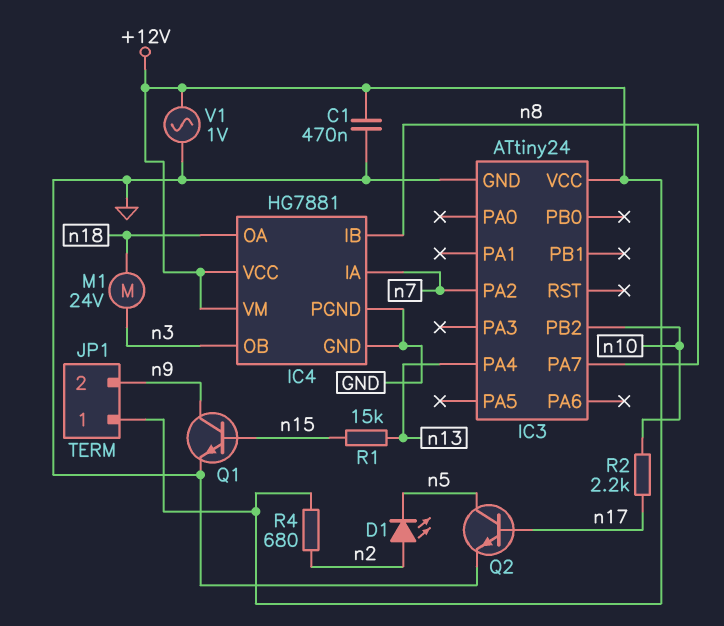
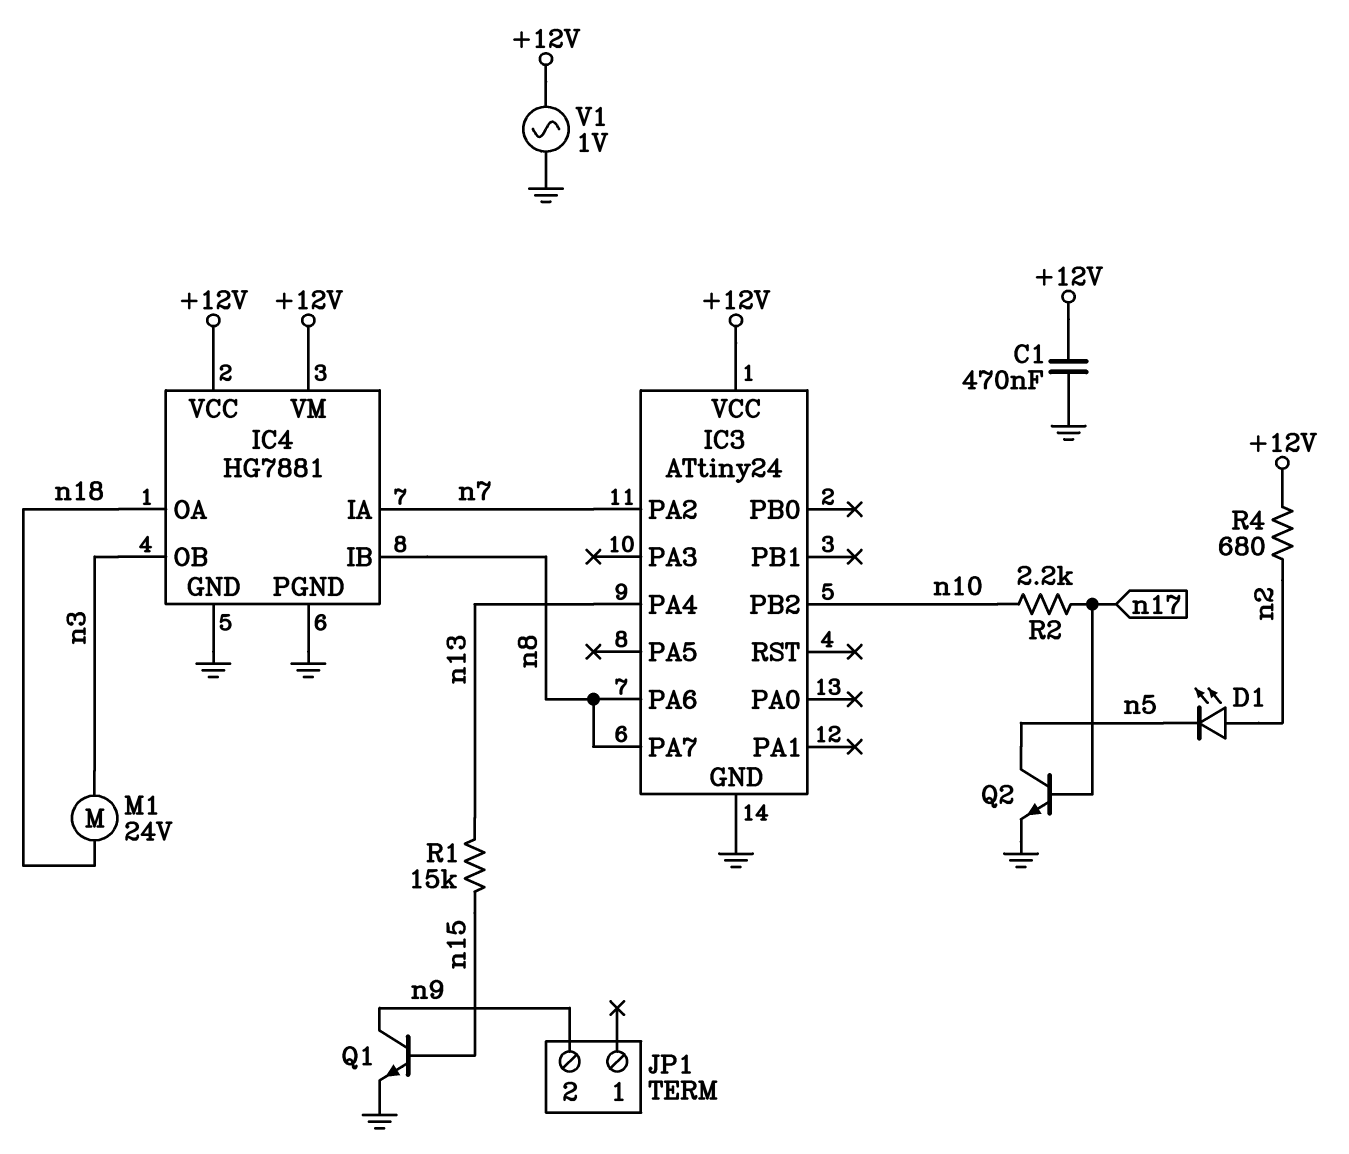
IC3 pin PA6: none -> n8
JP1 pin 1: +12V -> none

